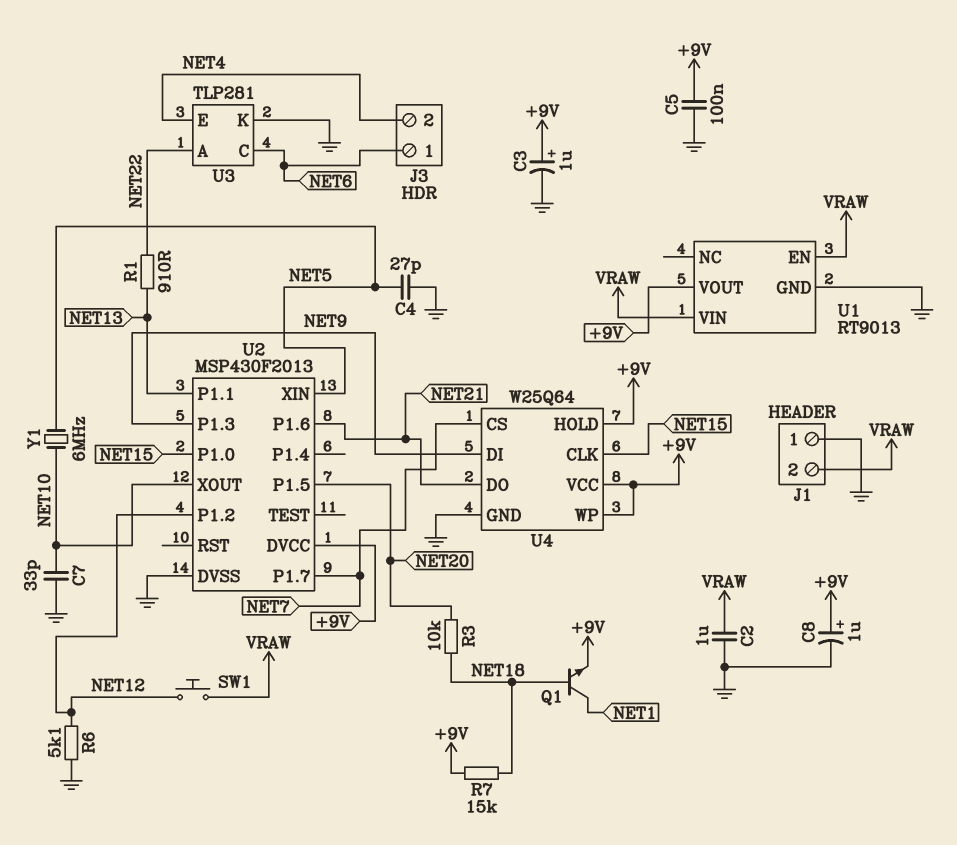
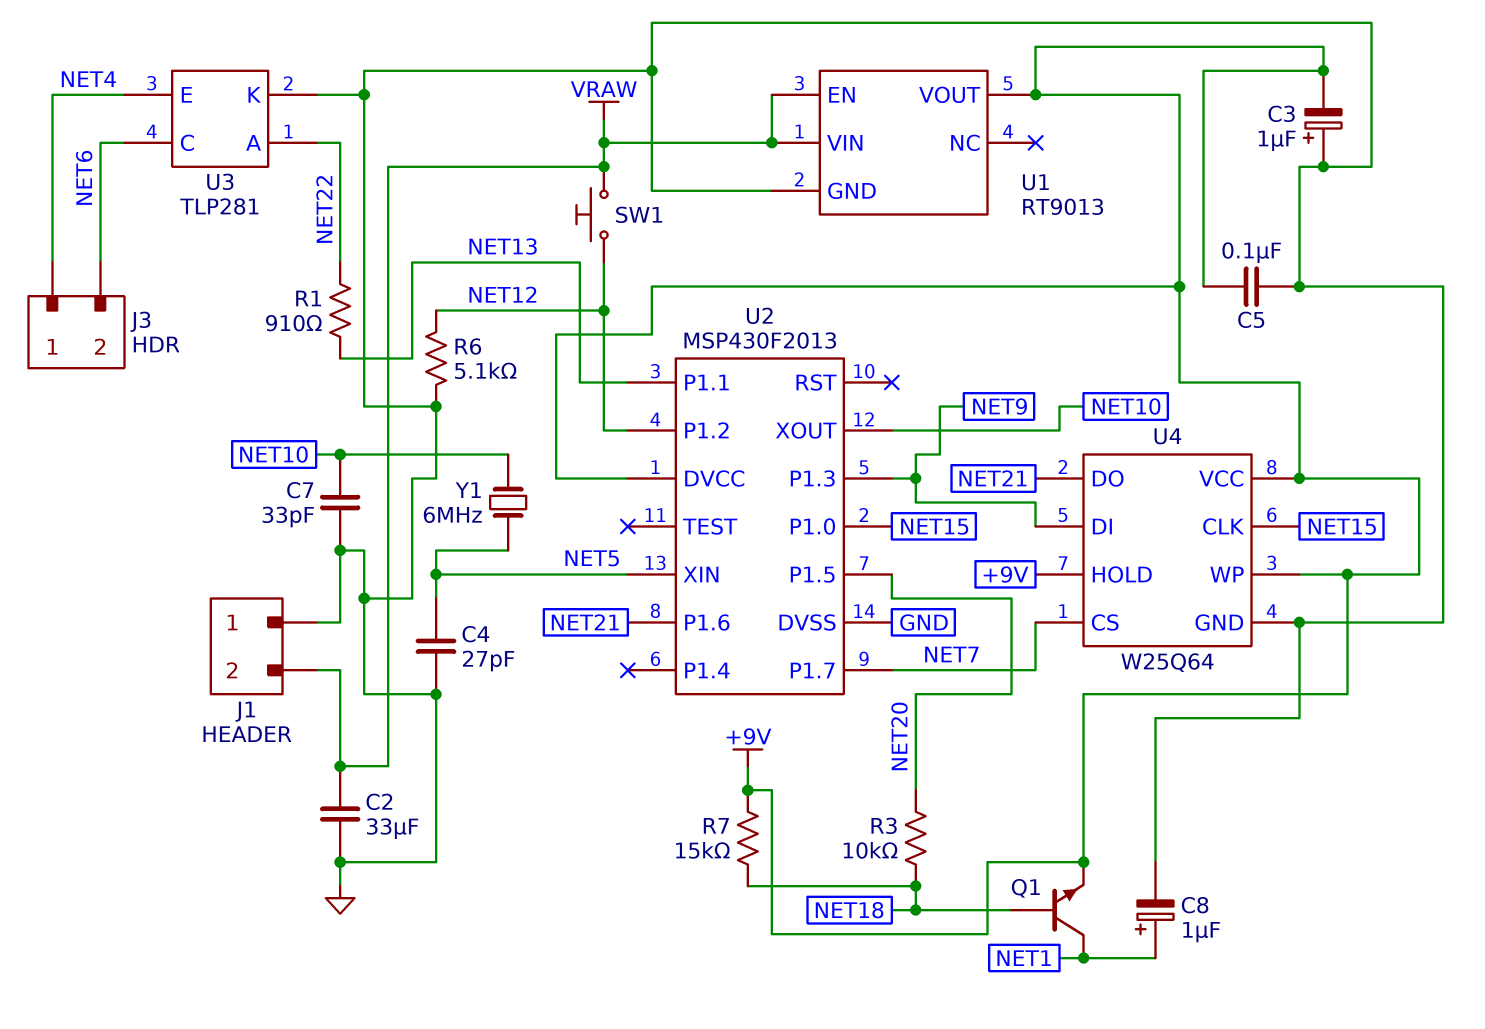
C2: 1uF (GND, VRAW) -> 33uF (GND, VRAW)
C3: 1uF (plus +9V, minus GND) -> 1uF (plus GND, minus +9V)
C8: 1uF (plus +9V, minus GND) -> 1uF (plus NET1, minus GND)
J3 pin 1: NET6 -> NET4
J3 pin 2: NET4 -> NET6

